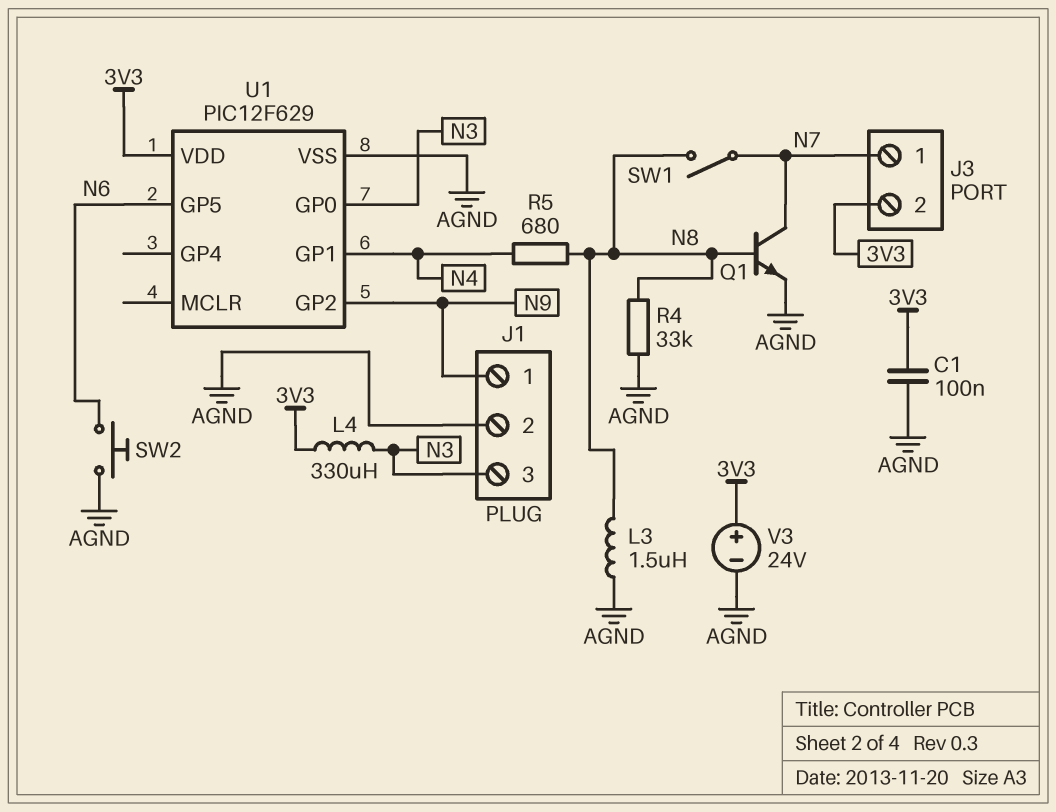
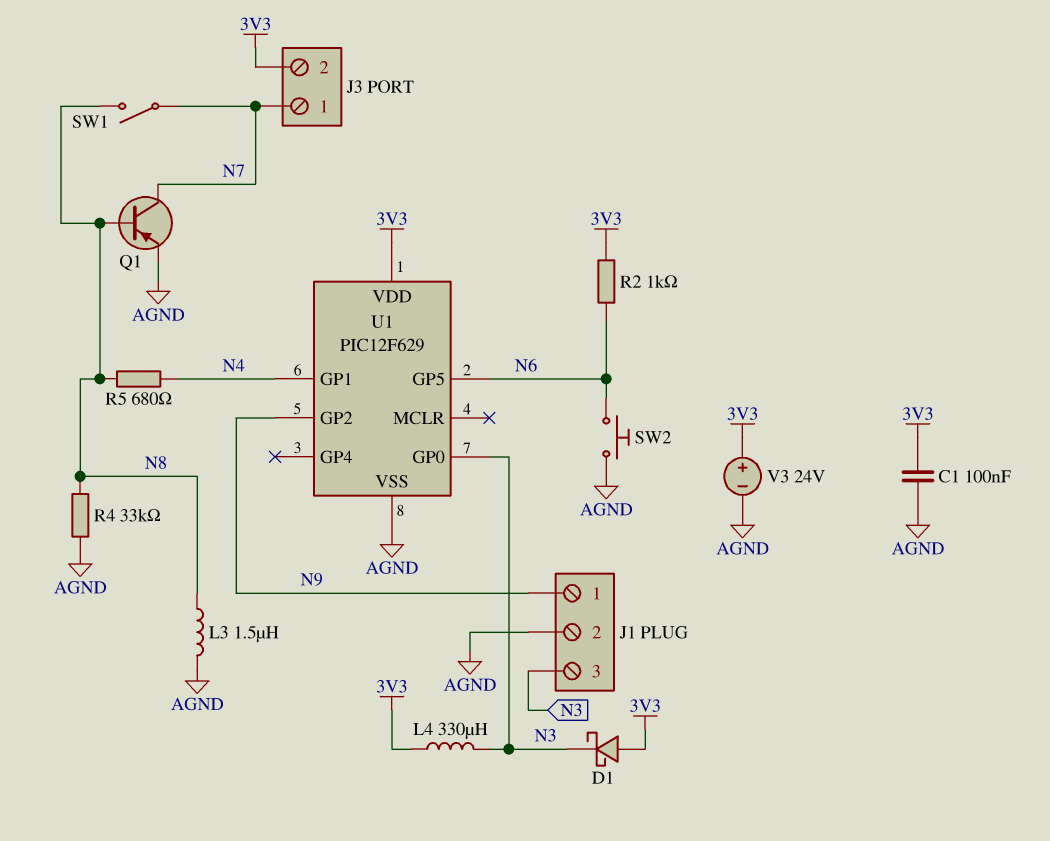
D1: none -> schottky (A 3V3, K N3)
Q1: NPN (B N8, C N7, E AGND) -> PNP (B N8, C N7, E AGND)
R2: none -> 1k (3V3, N6)

